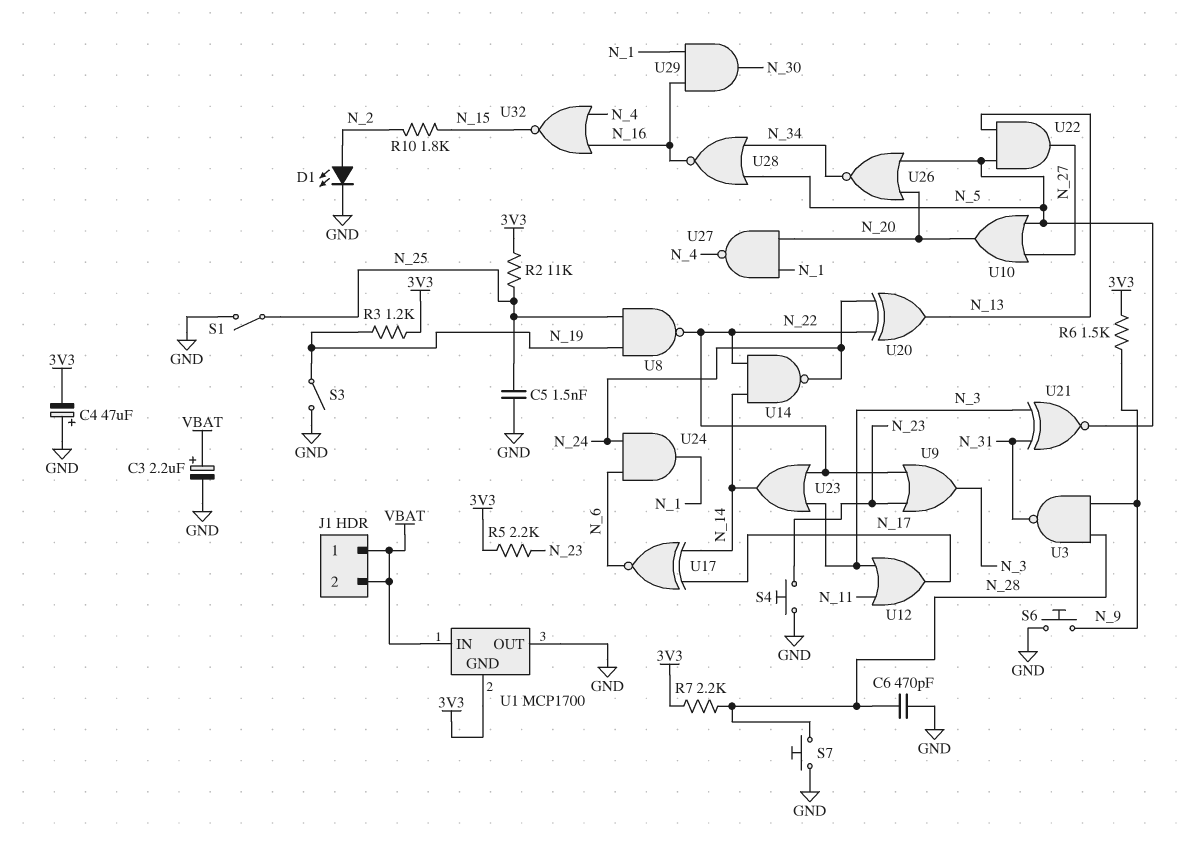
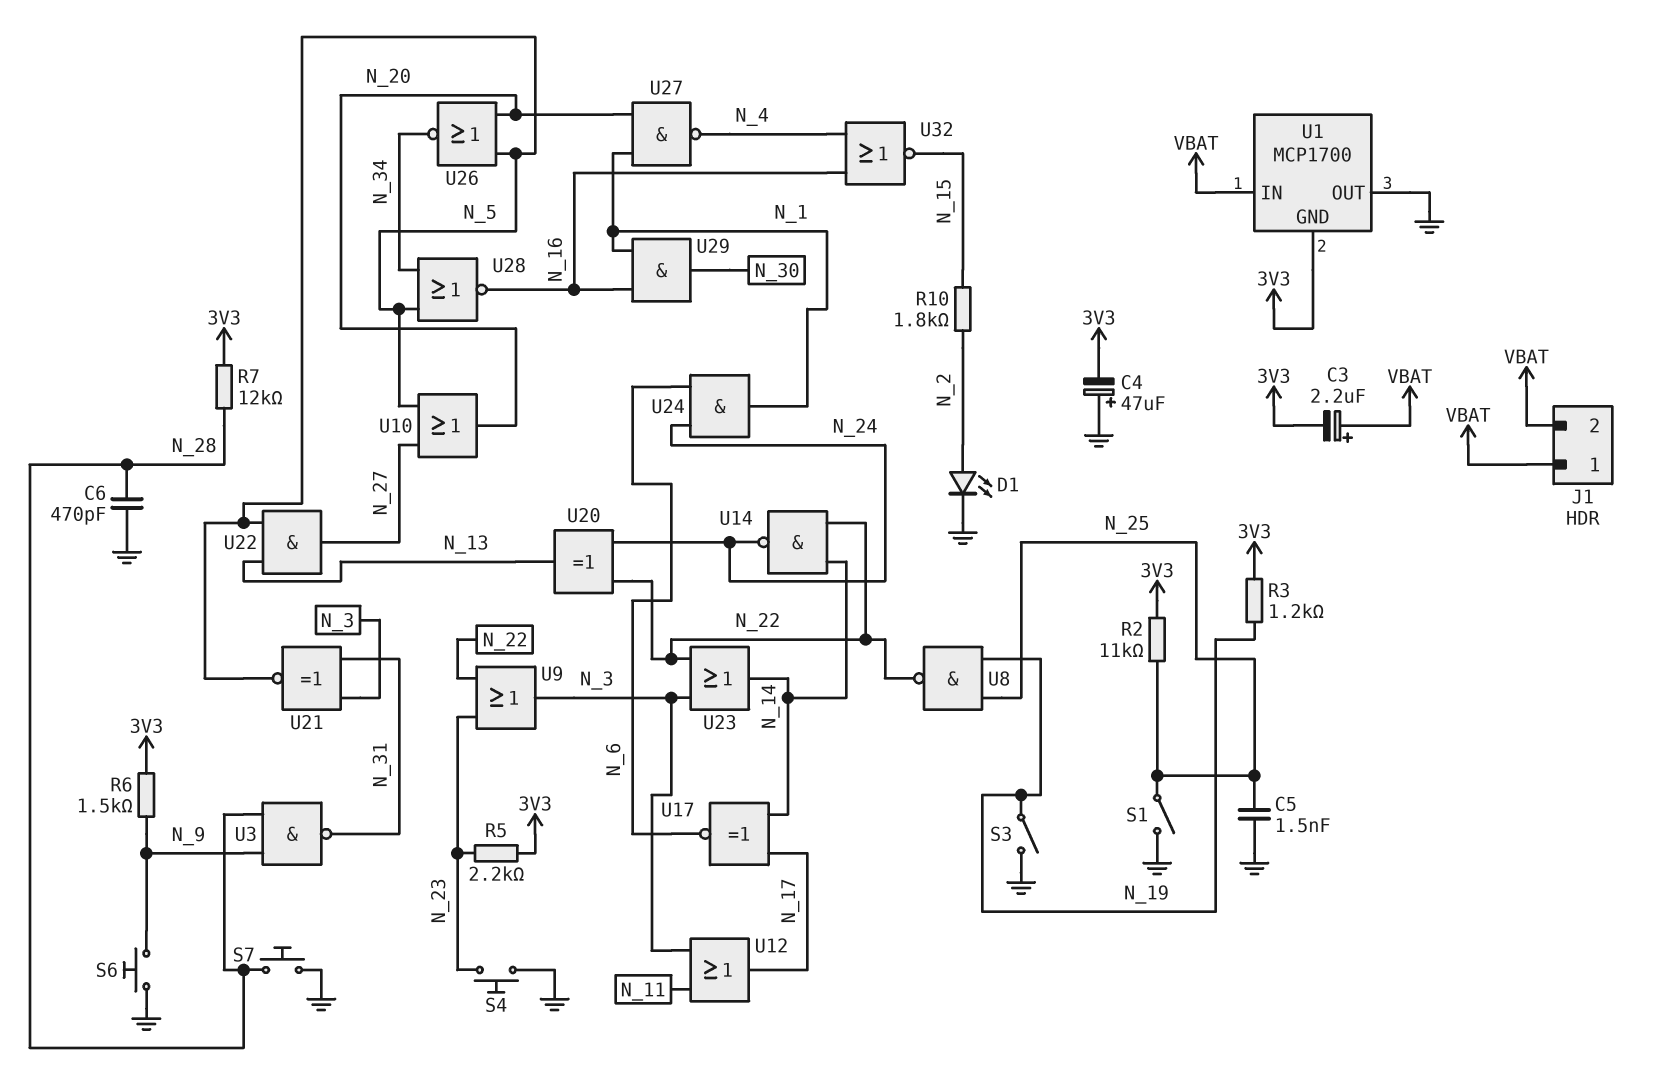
C3: 2.2uF (plus VBAT, minus GND) -> 2.2uF (plus VBAT, minus 3V3)
R7: 2.2k (3V3, N_28) -> 12k (3V3, N_28)

